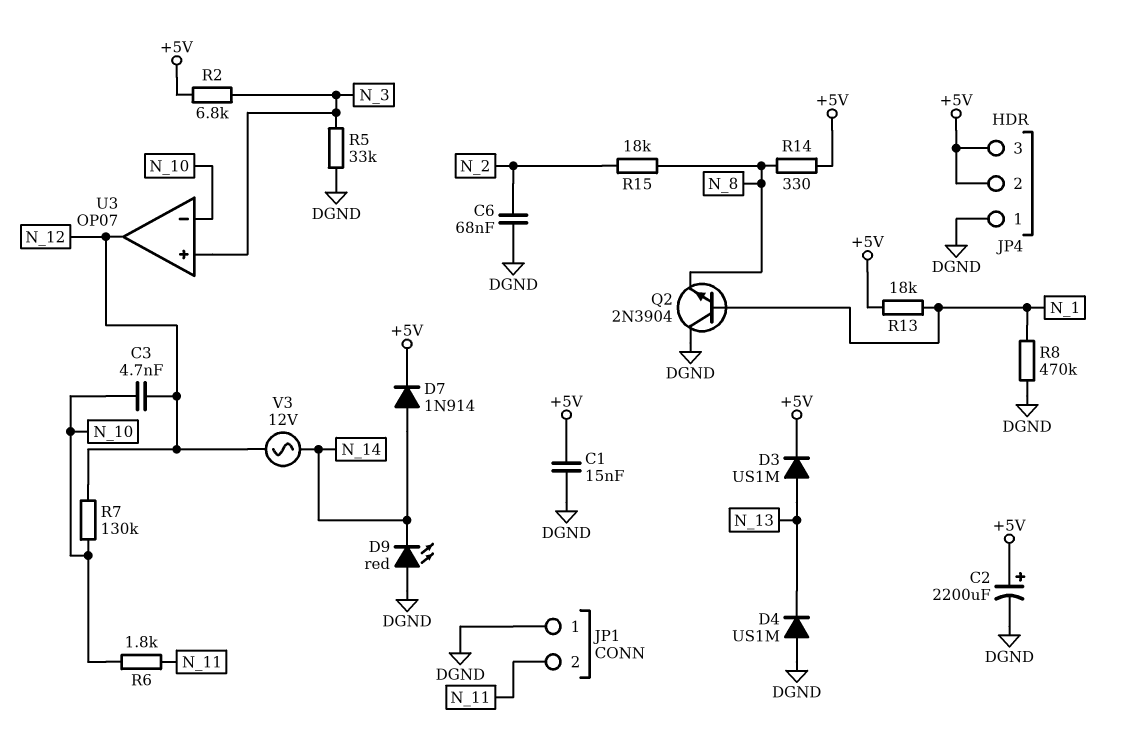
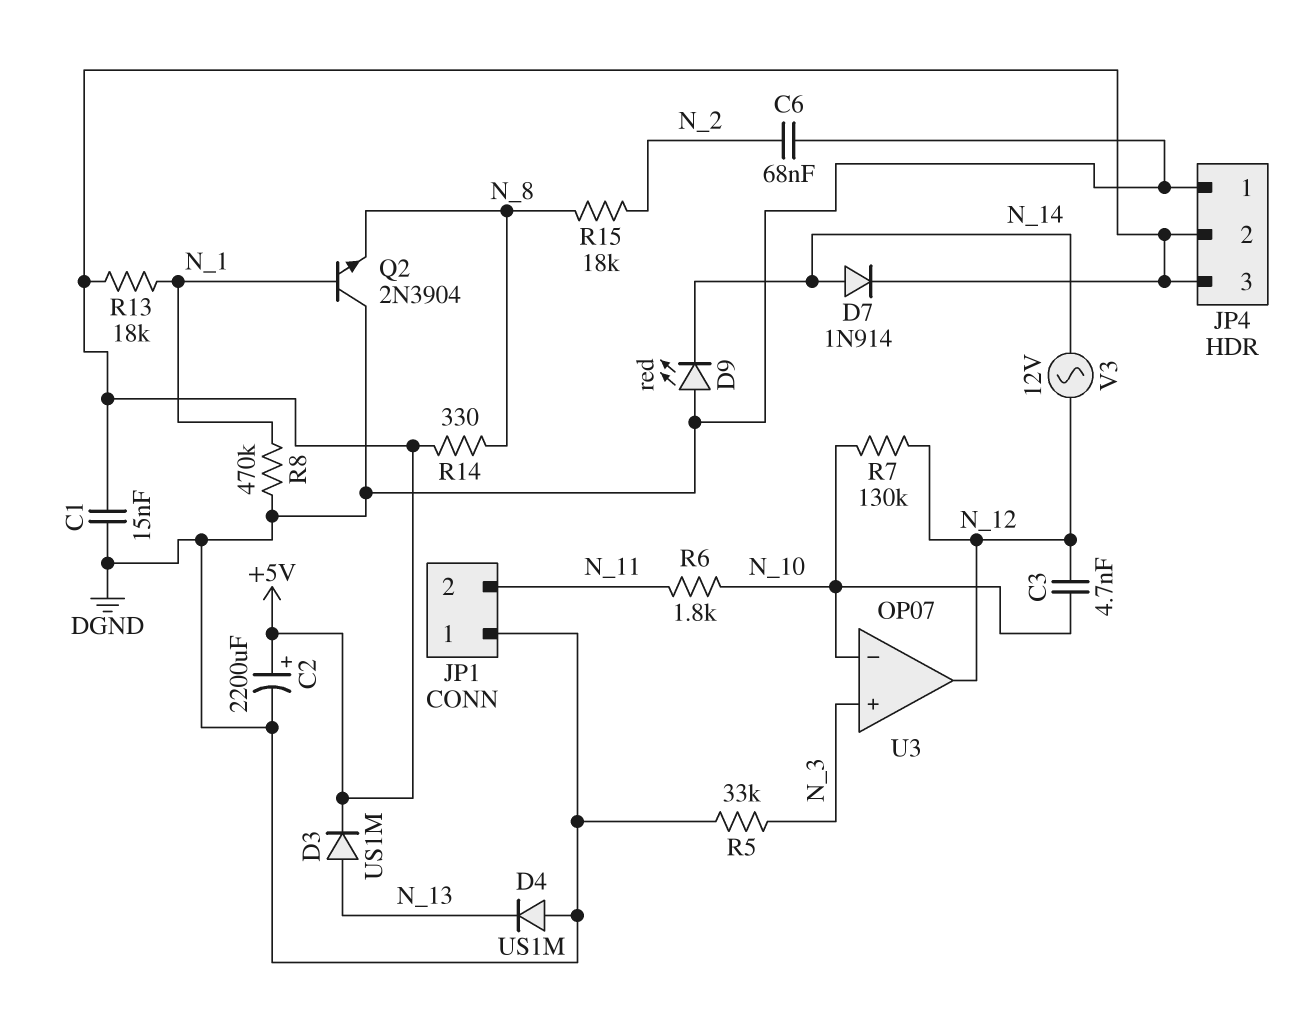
R2: 6.8k (+5V, N_3) -> none

